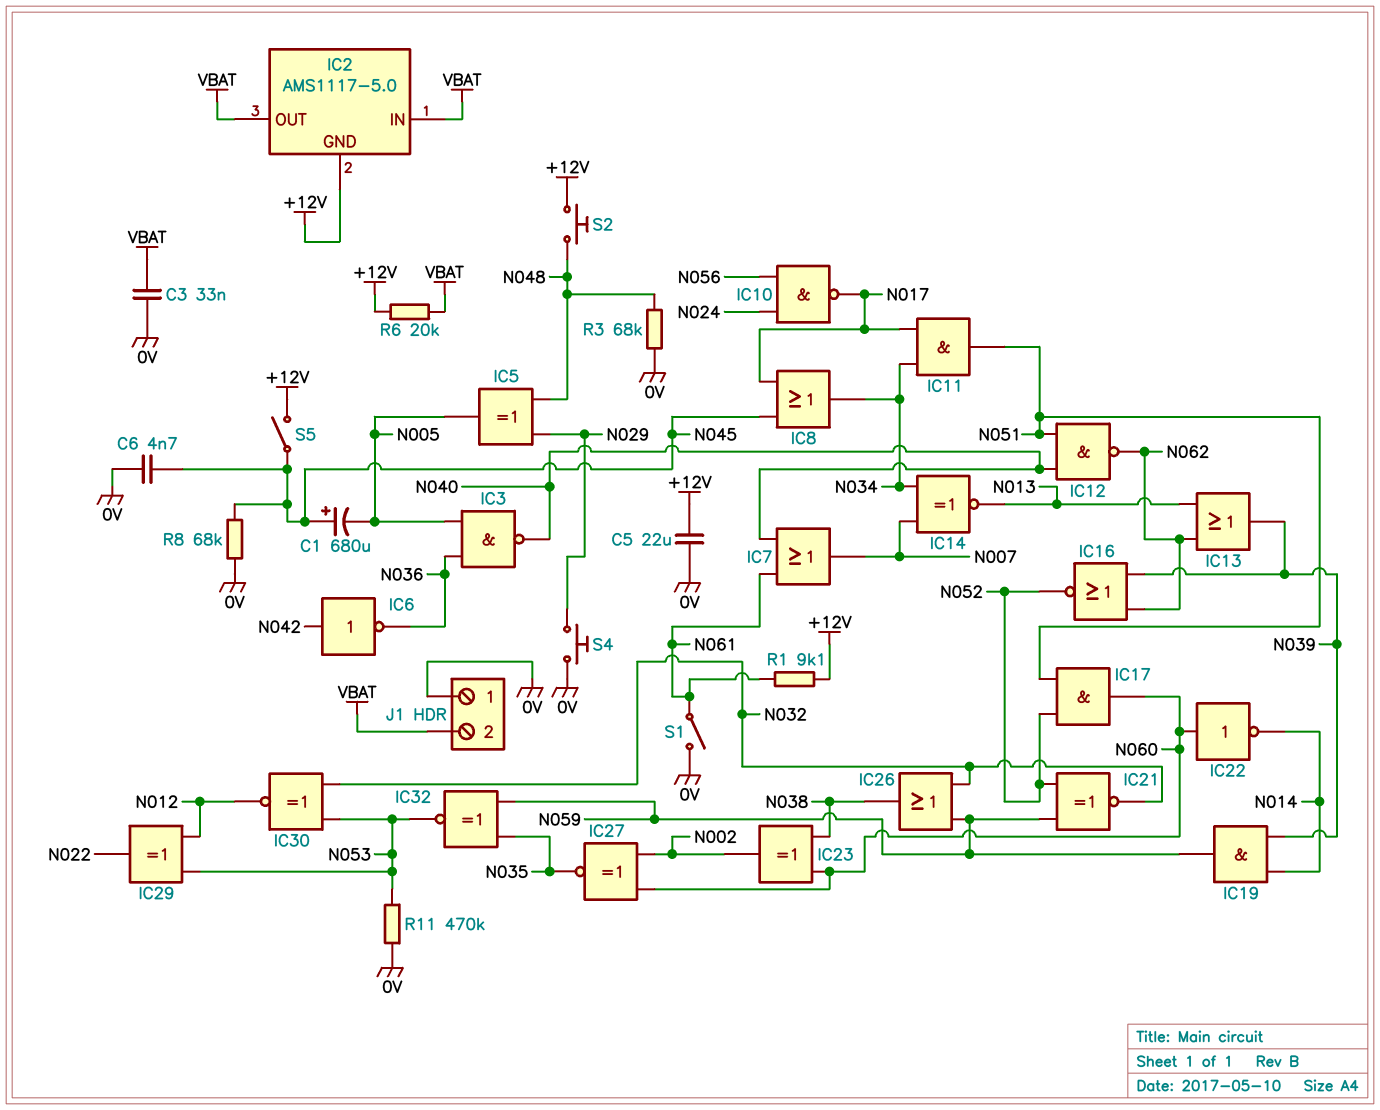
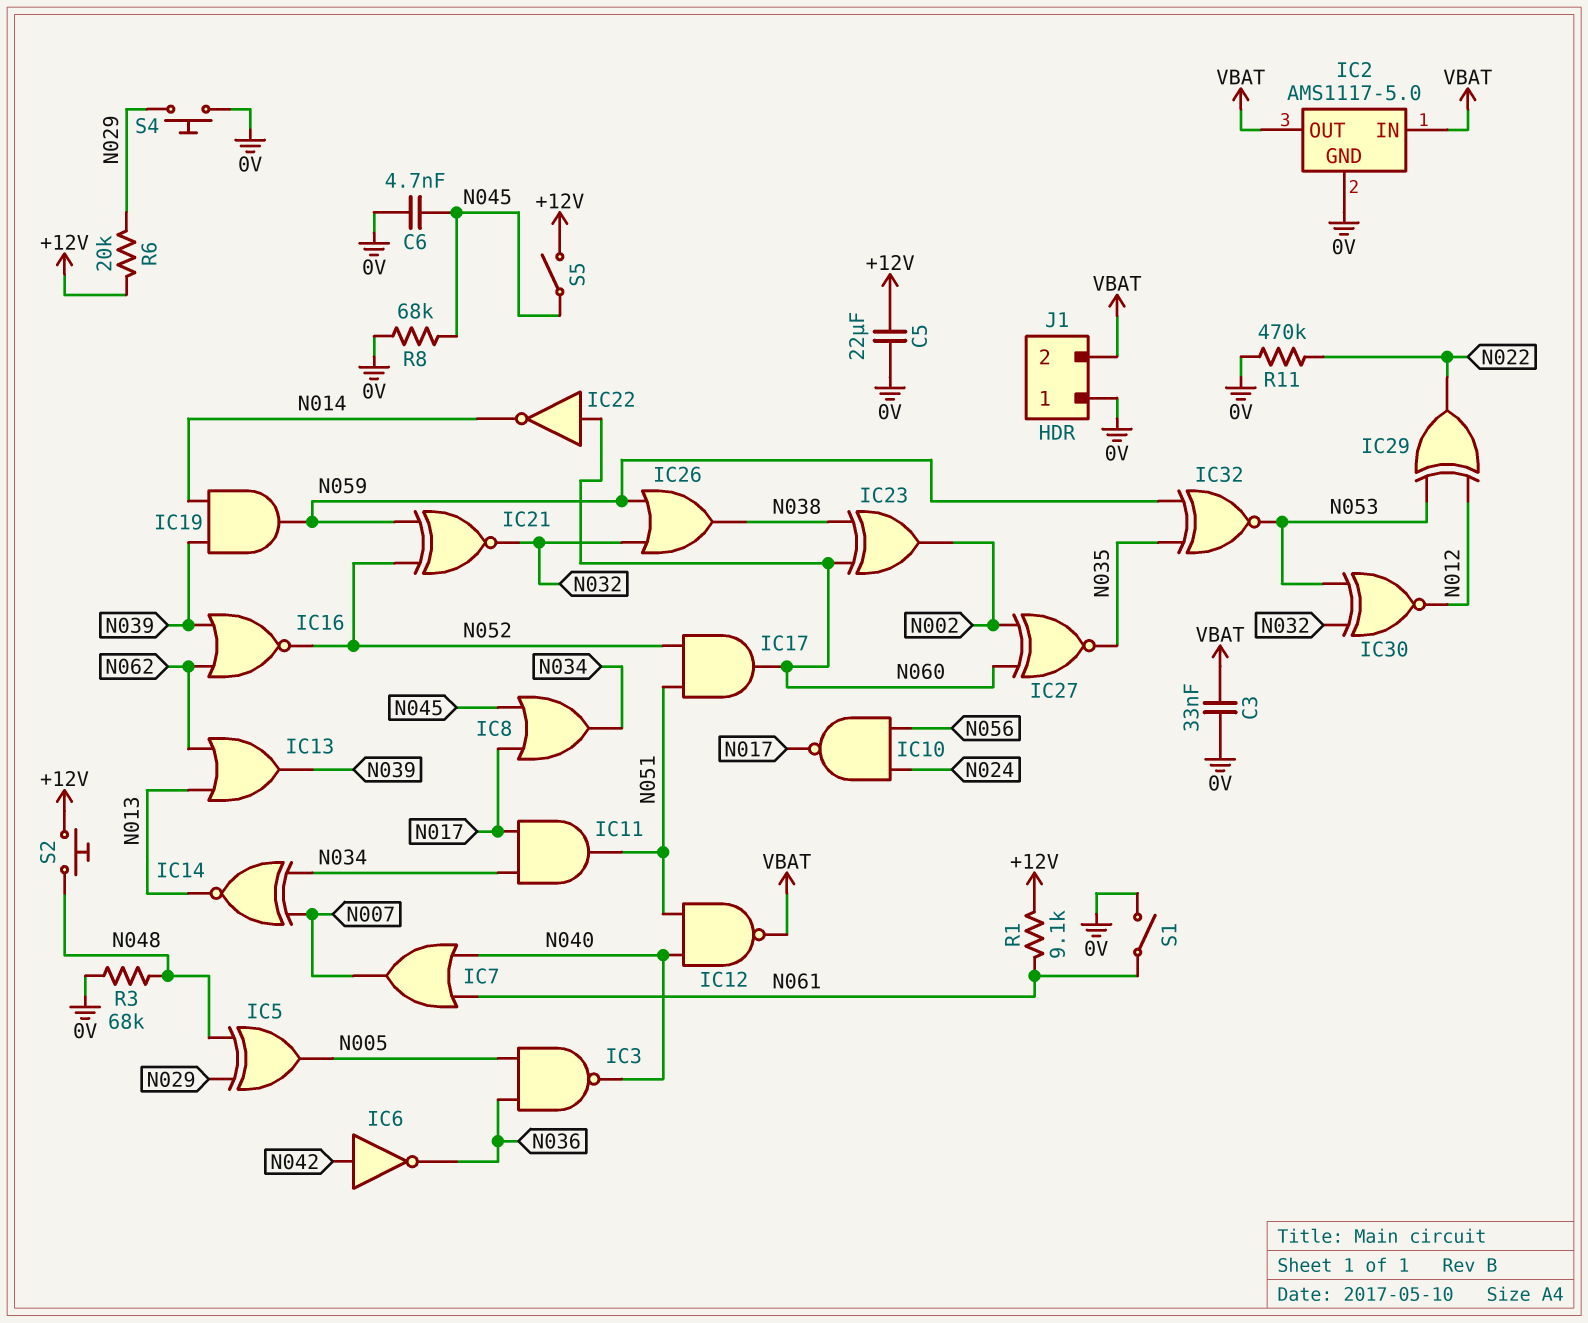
C1: 680uF (plus N045, minus N005) -> none
IC2 pin GND: +12V -> 0V
IC12: NAND (in N040, in N051, out N062) -> NAND (in N040, in N051, out VBAT)
R6: 20k (+12V, VBAT) -> 20k (+12V, N029)
R11: 470k (0V, N053) -> 470k (0V, N022)

